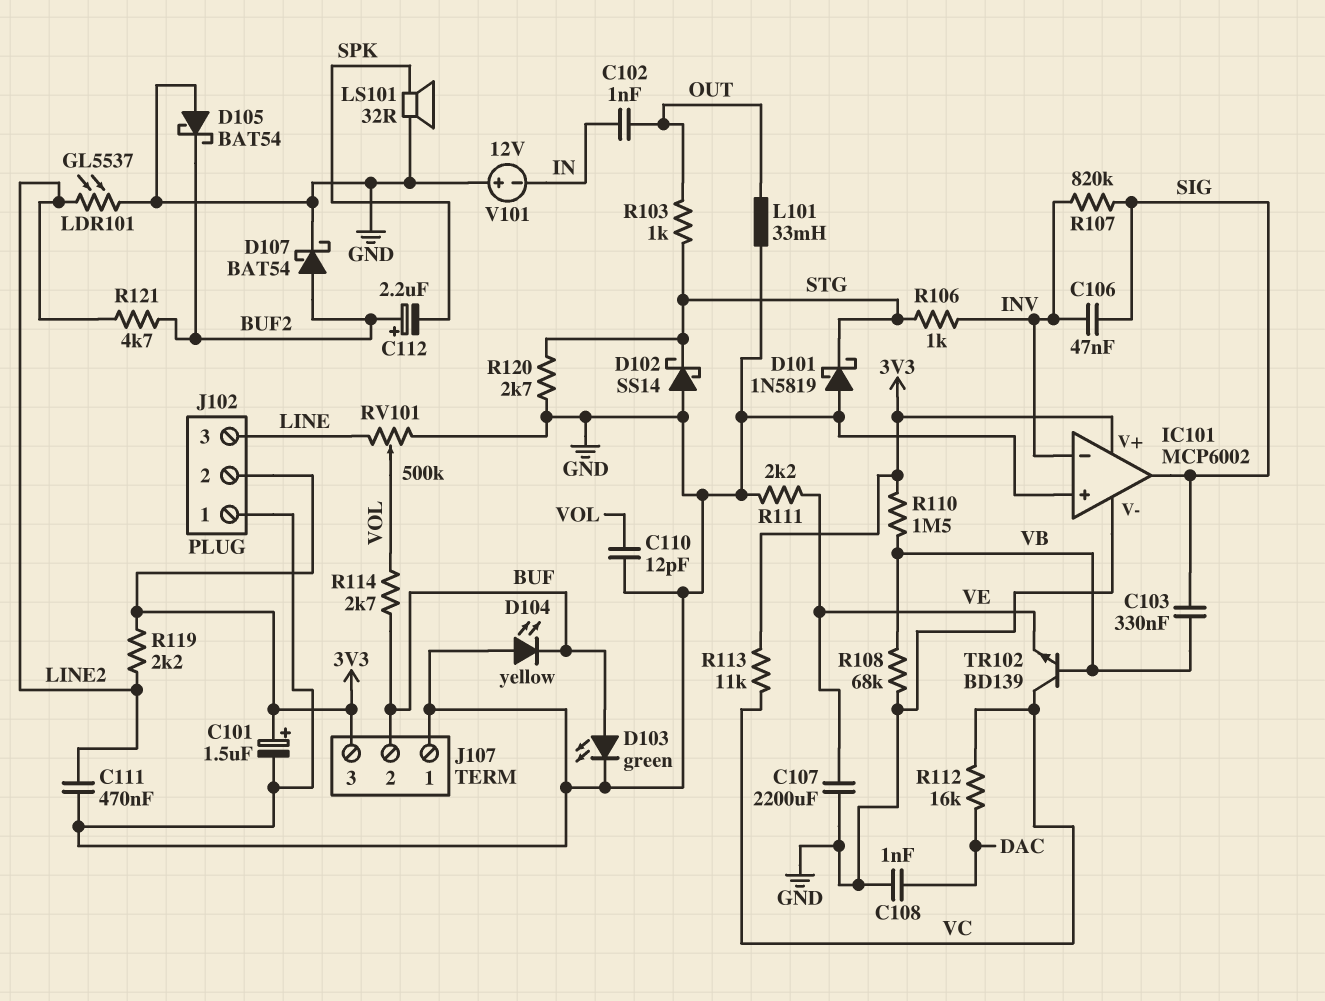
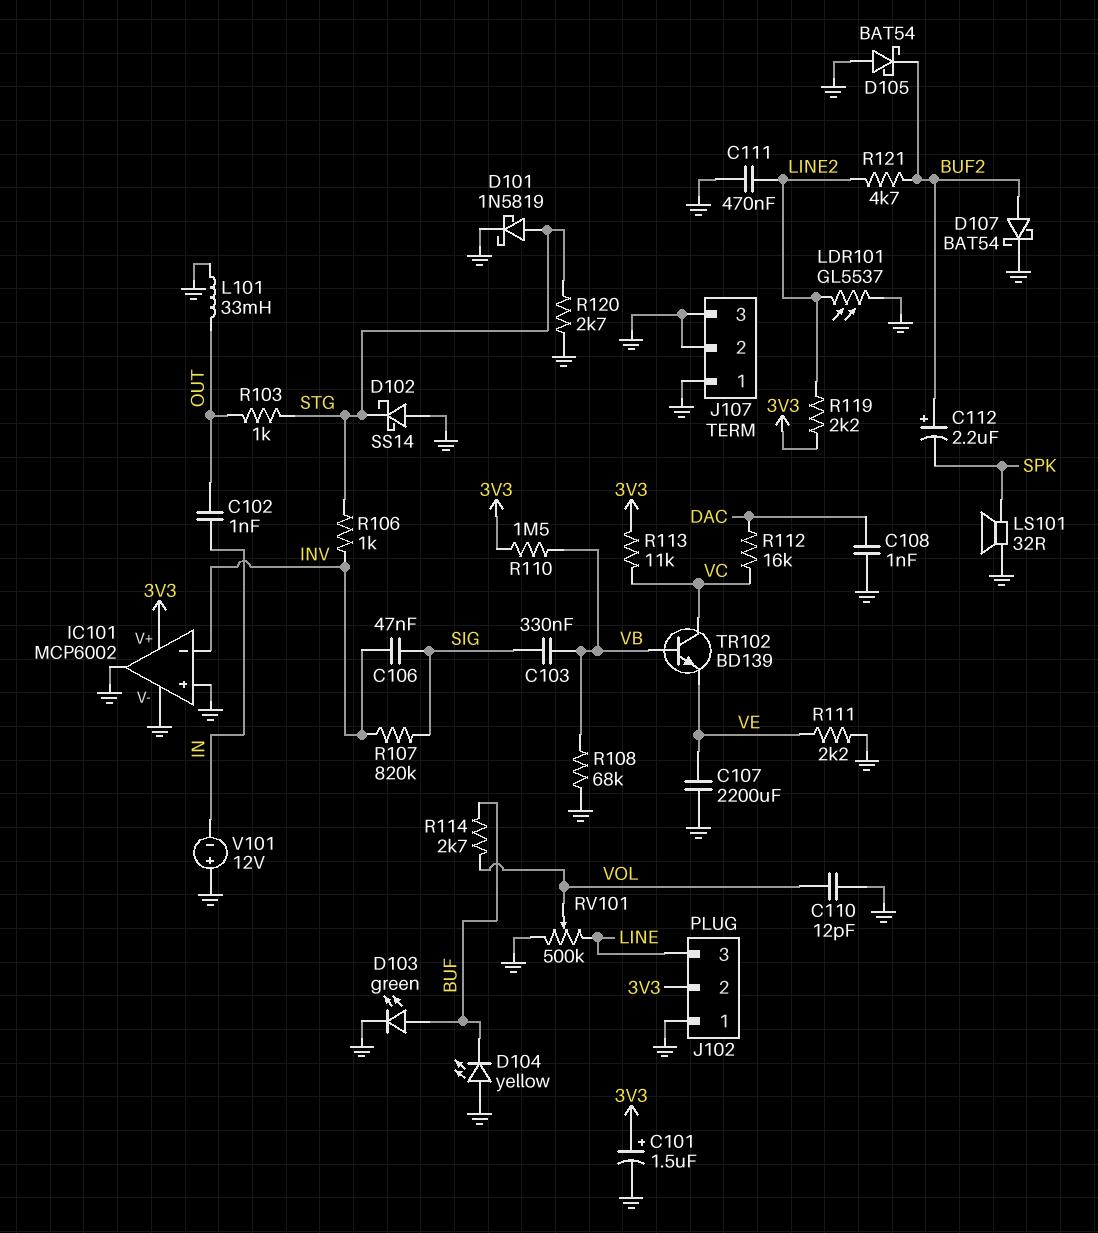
D101: schottky 1N5819 (A GND, K STG) -> schottky 1N5819 (A STG, K GND)
IC101 pin out: SIG -> GND
J107 pin 2: BUF -> GND
J107 pin 3: 3V3 -> GND

